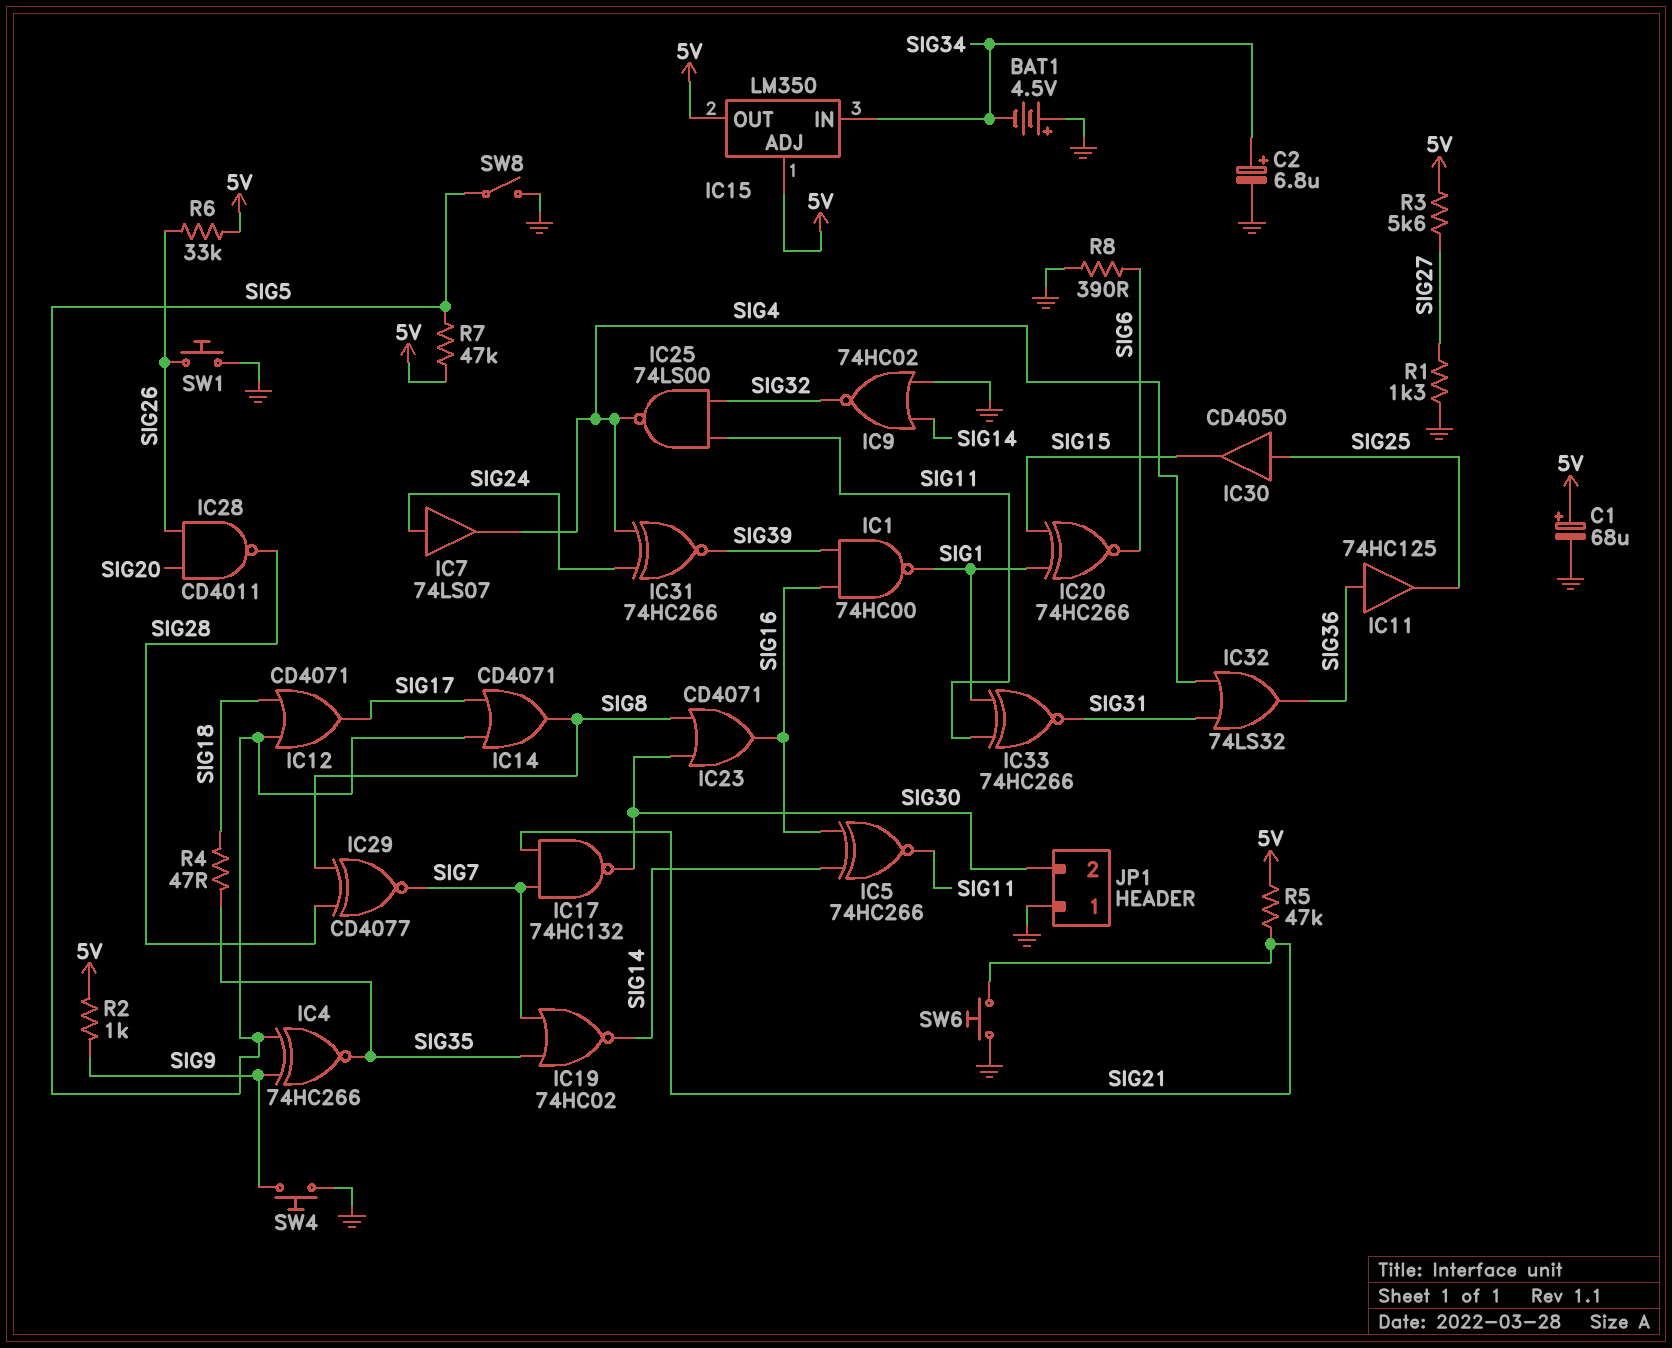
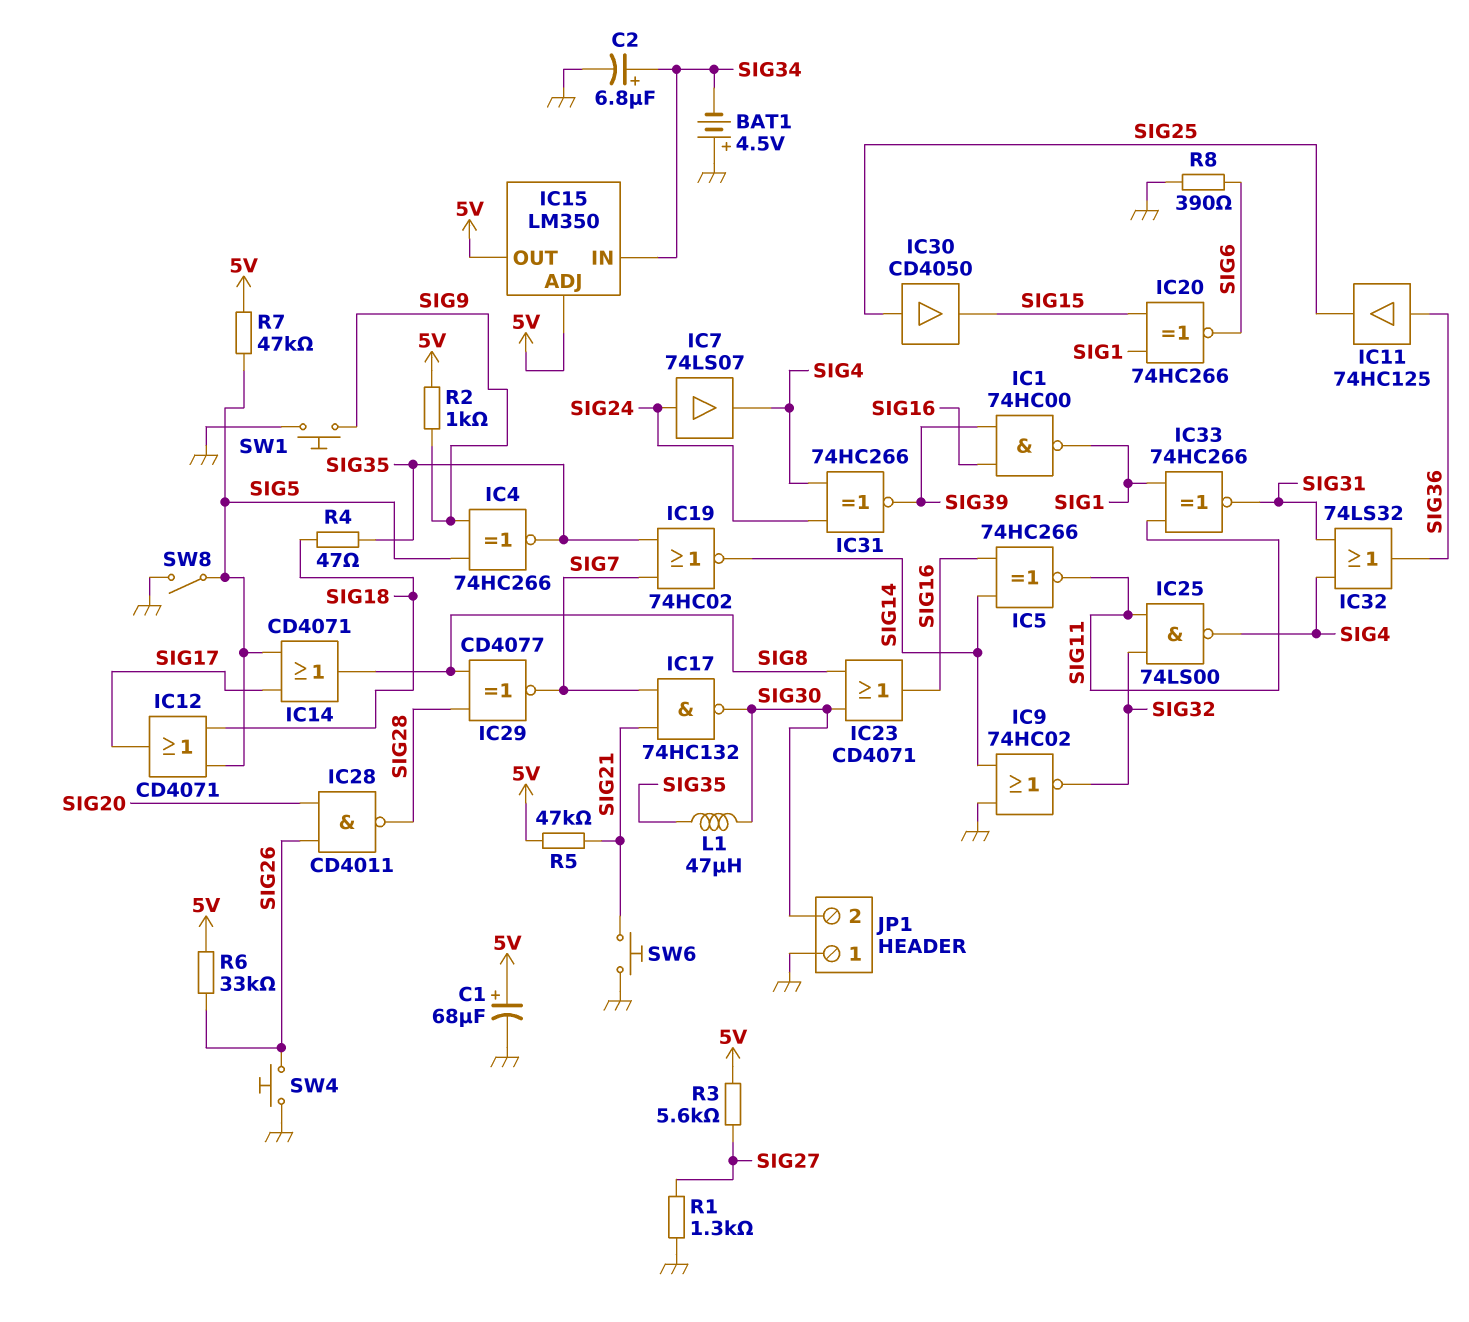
L1: none -> 47uH (SIG30, SIG35)
SW1: button (GND, SIG26) -> button (GND, SIG9)
SW4: button (GND, SIG9) -> button (GND, SIG26)

